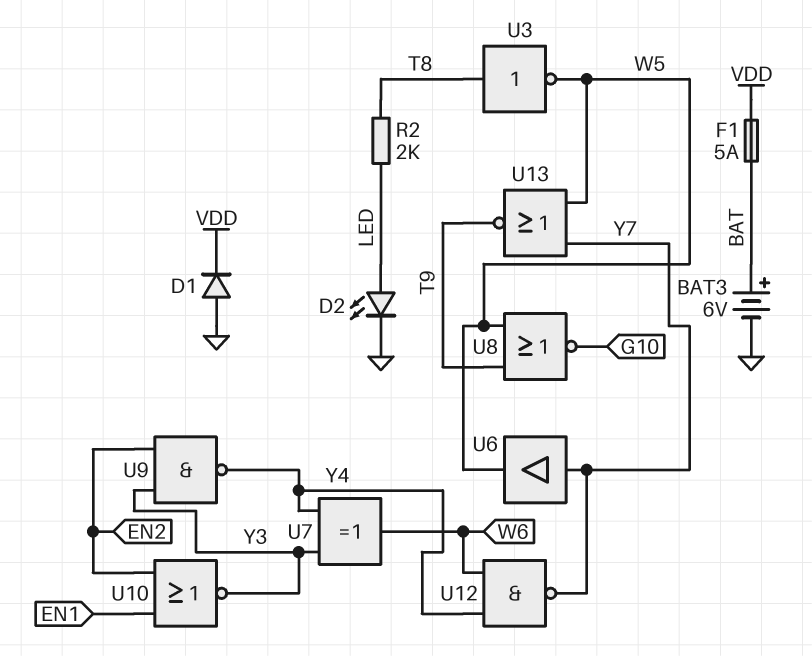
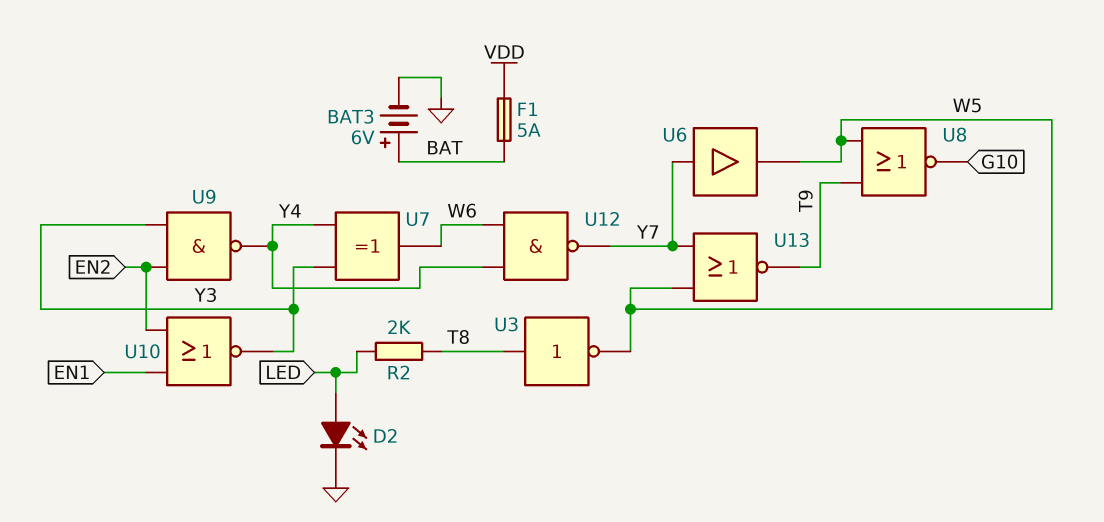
D1: diode (A GND, K VDD) -> none

